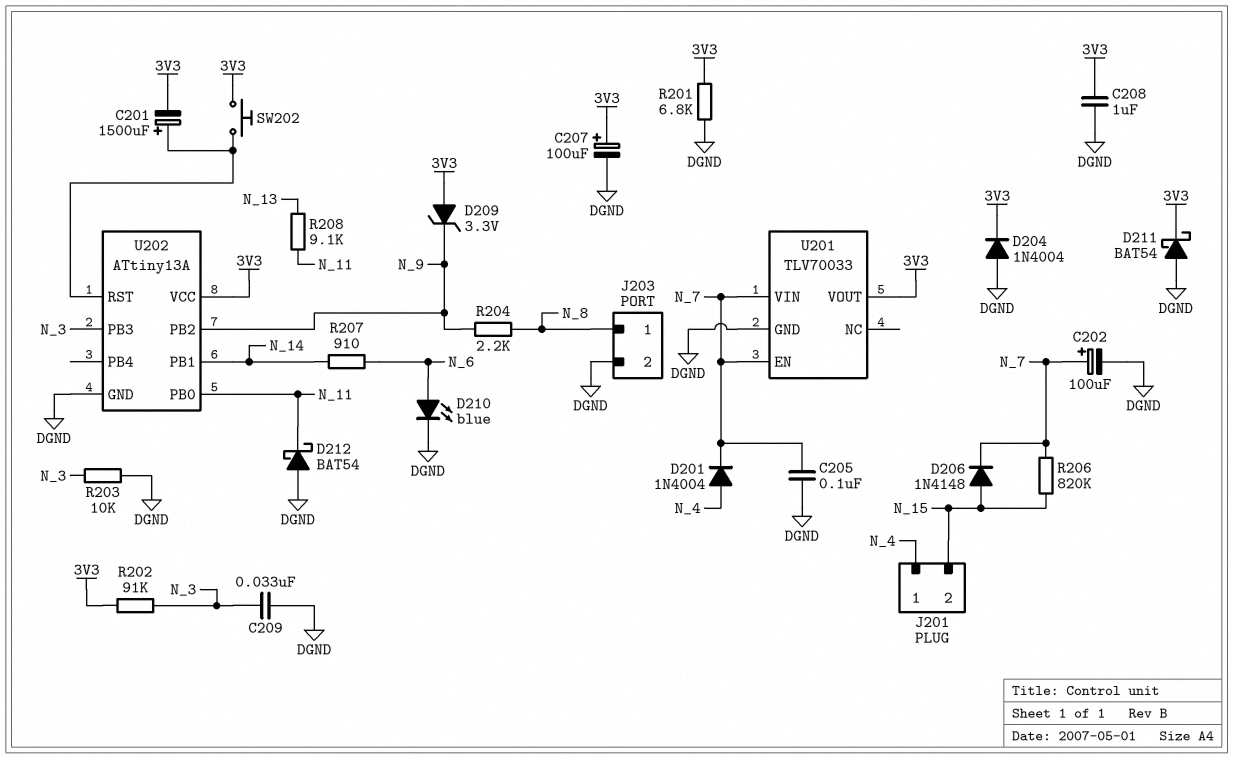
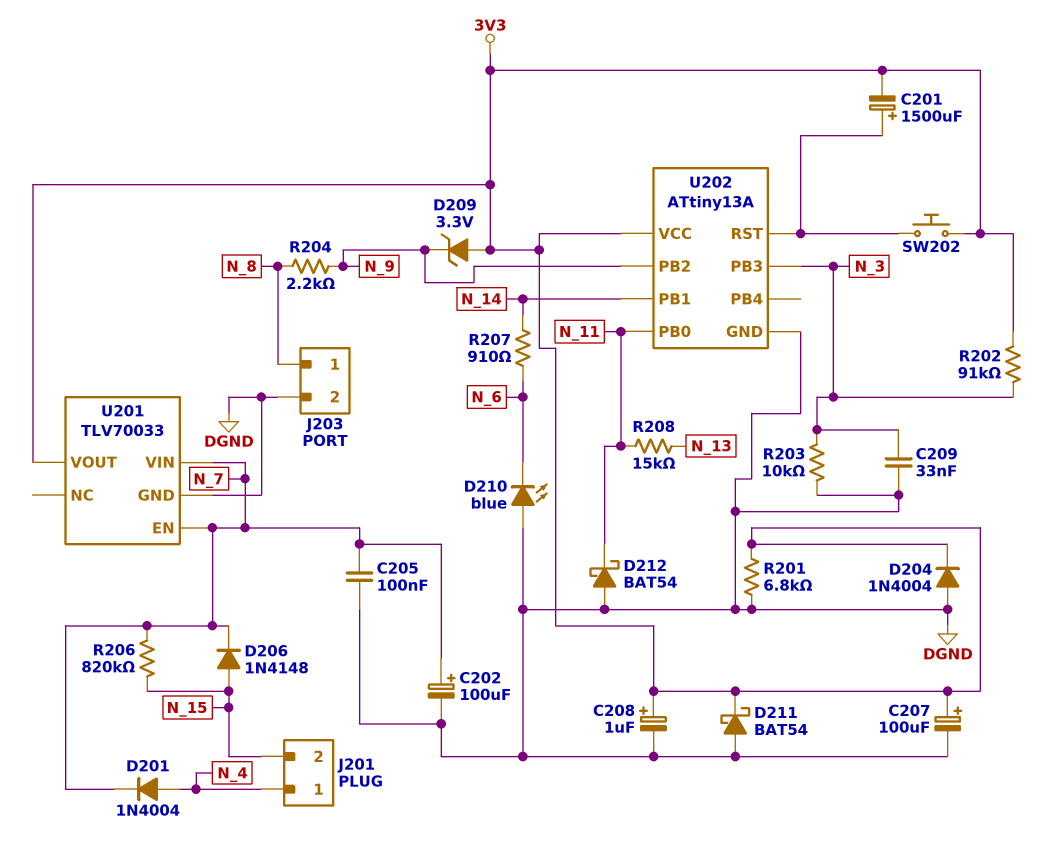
C208: 1uF (3V3, DGND) -> 1uF (plus 3V3, minus DGND)
D210: LED blue (A N_6, K DGND) -> LED blue (A DGND, K N_6)
R208: 9.1k (N_11, N_13) -> 15k (N_11, N_13)

